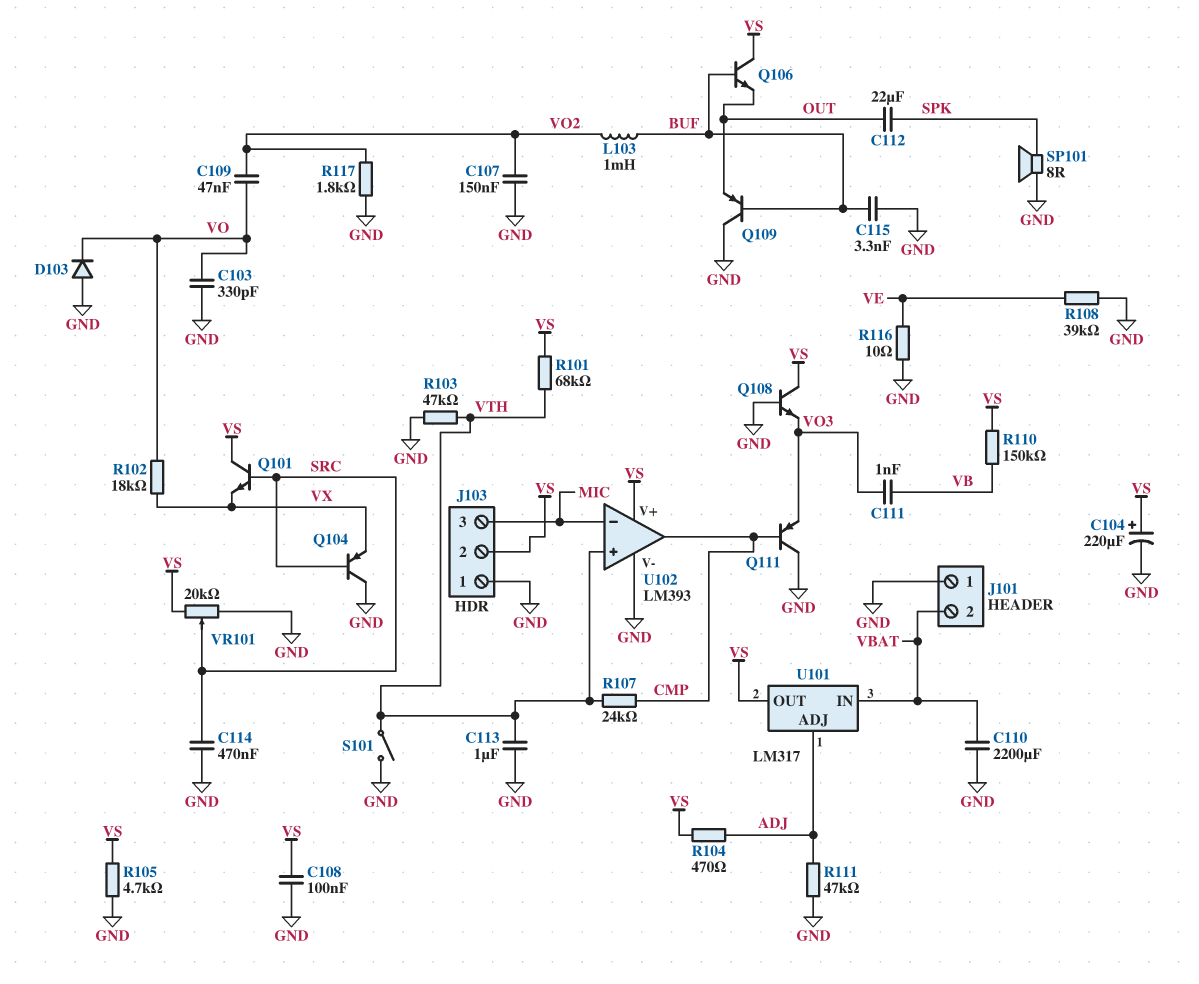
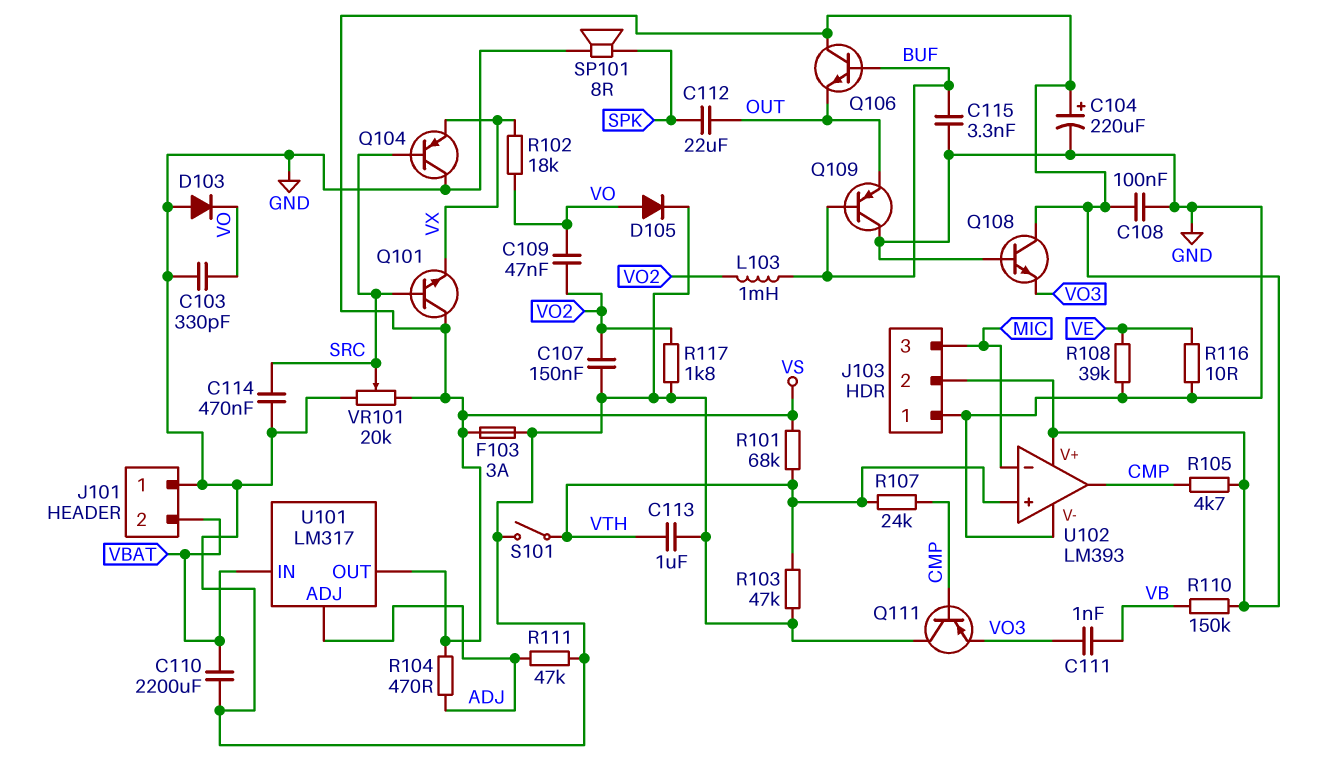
D105: none -> diode (A VO, K GND)
F103: none -> 3A (GND, VS)
R105: 4.7k (GND, VS) -> 4.7k (CMP, VS)

